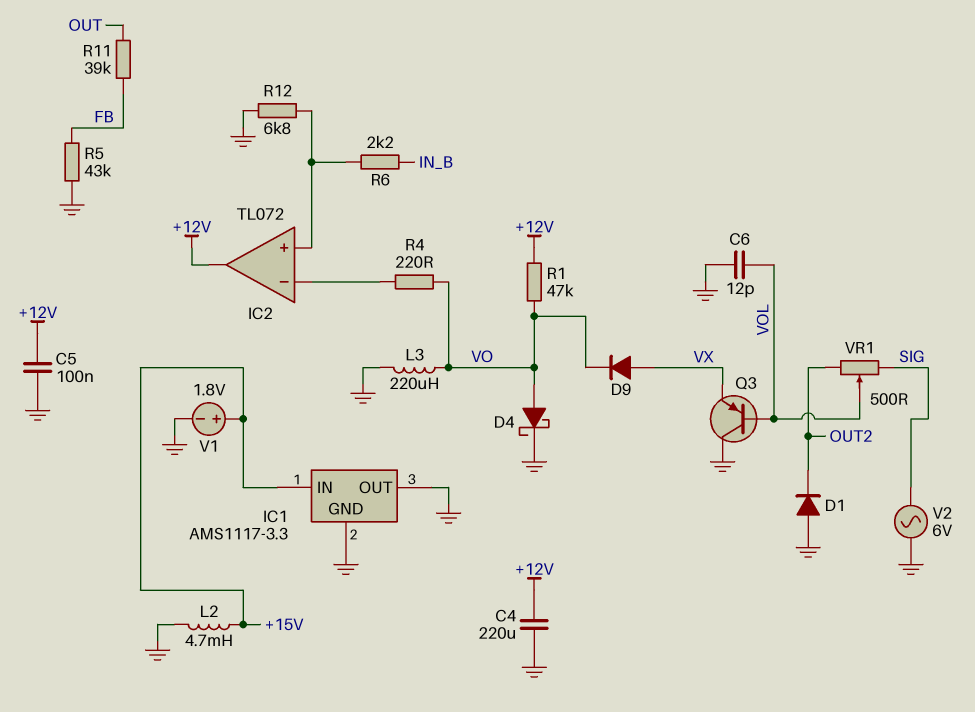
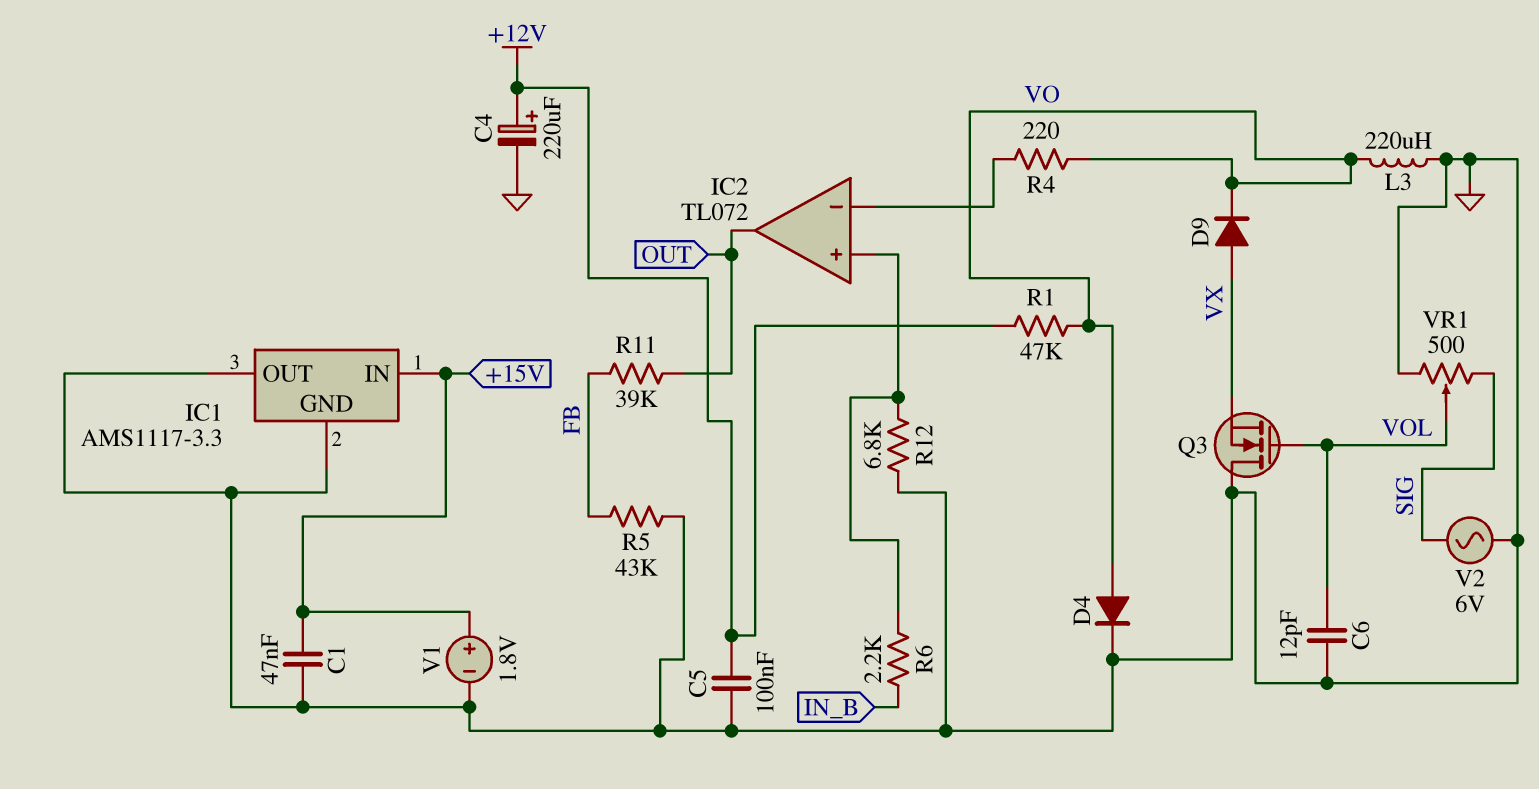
C1: none -> 47nF (+15V, GND)
C4: 220uF (+12V, GND) -> 220uF (plus +12V, minus GND)
D1: diode (A GND, K OUT2) -> none
D4: schottky (A VO, K GND) -> diode (A VO, K GND)
IC2 pin out: +12V -> OUT
L2: 4.7mH (+15V, GND) -> none
Q3: PNP (B VOL, C GND, E VX) -> NMOS (G VOL, D GND, S VX)
VR1: 500 (OUT2, SIG, wiper VOL) -> 500 (GND, SIG, wiper VOL)

